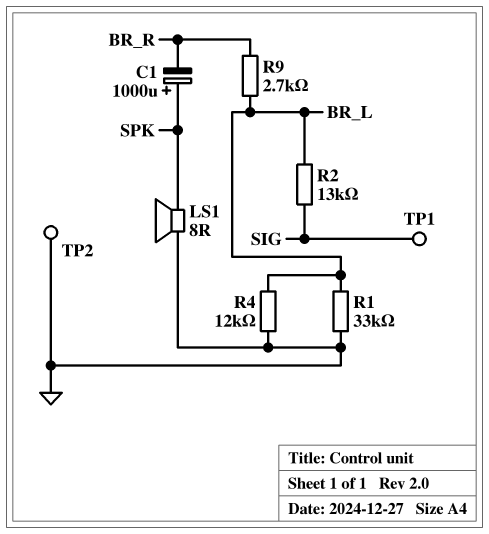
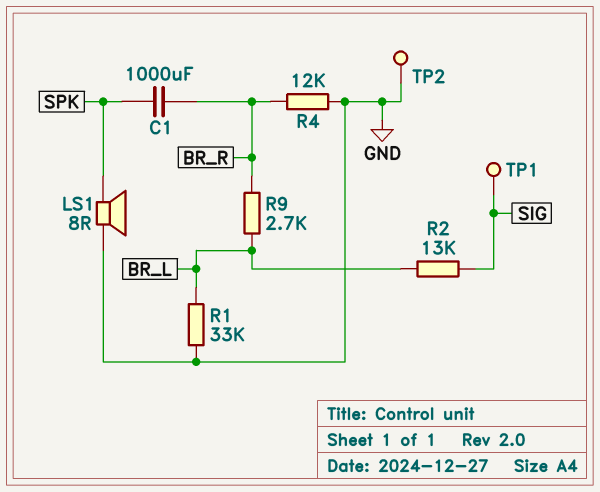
C1: 1000uF (plus SPK, minus BR_R) -> 1000uF (BR_R, SPK)
R4: 12k (BR_L, GND) -> 12k (BR_R, GND)

